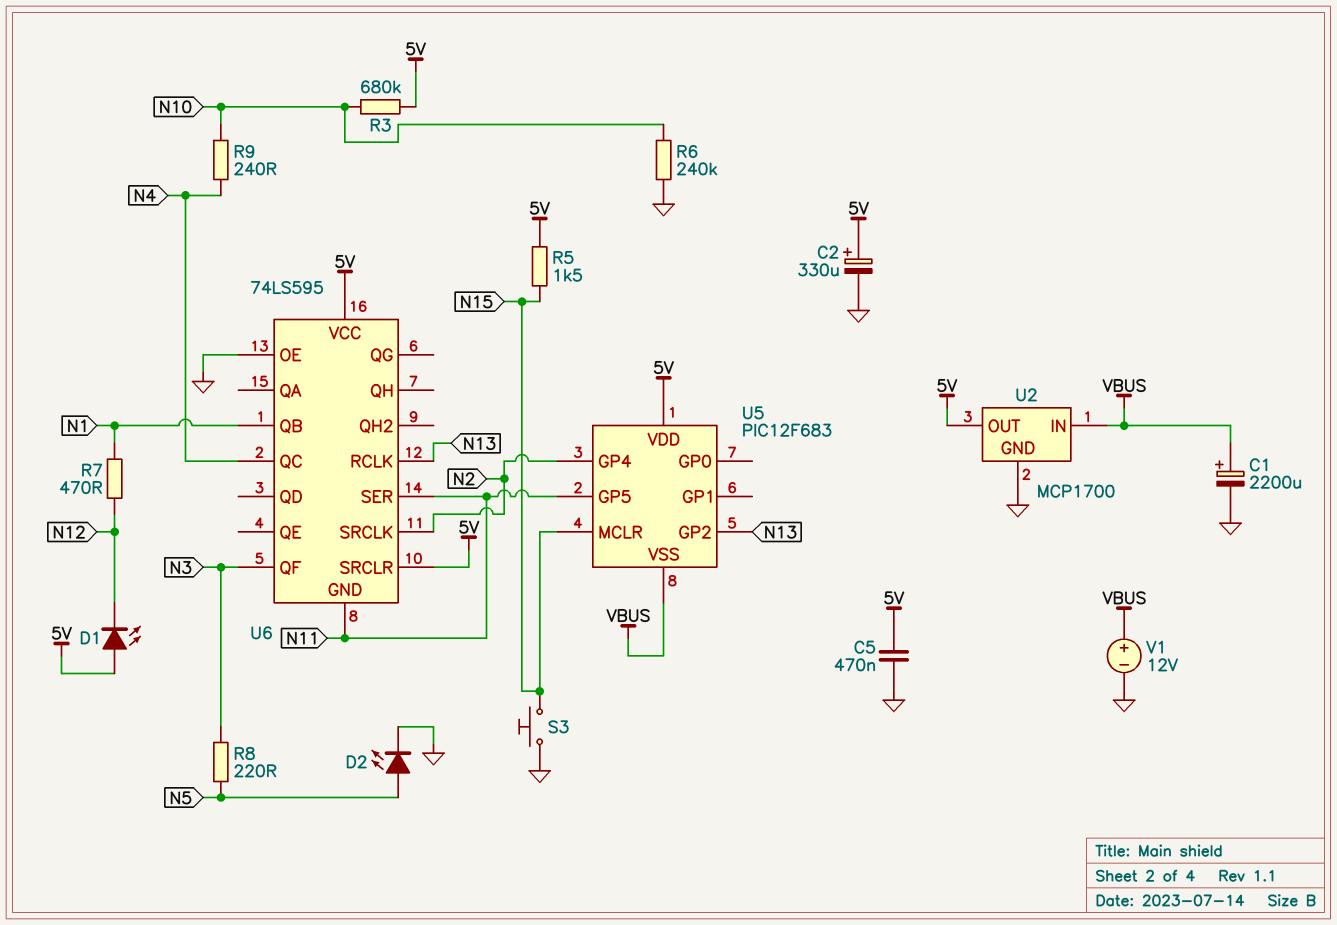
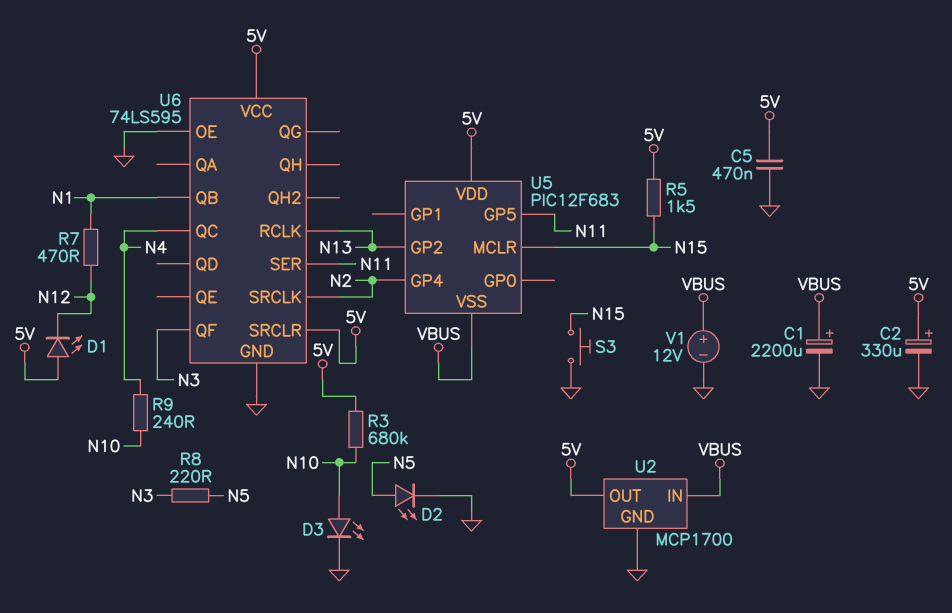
D3: none -> LED (A N10, K GND)
R6: 240k (GND, N10) -> none
U6 pin GND: N11 -> GND

